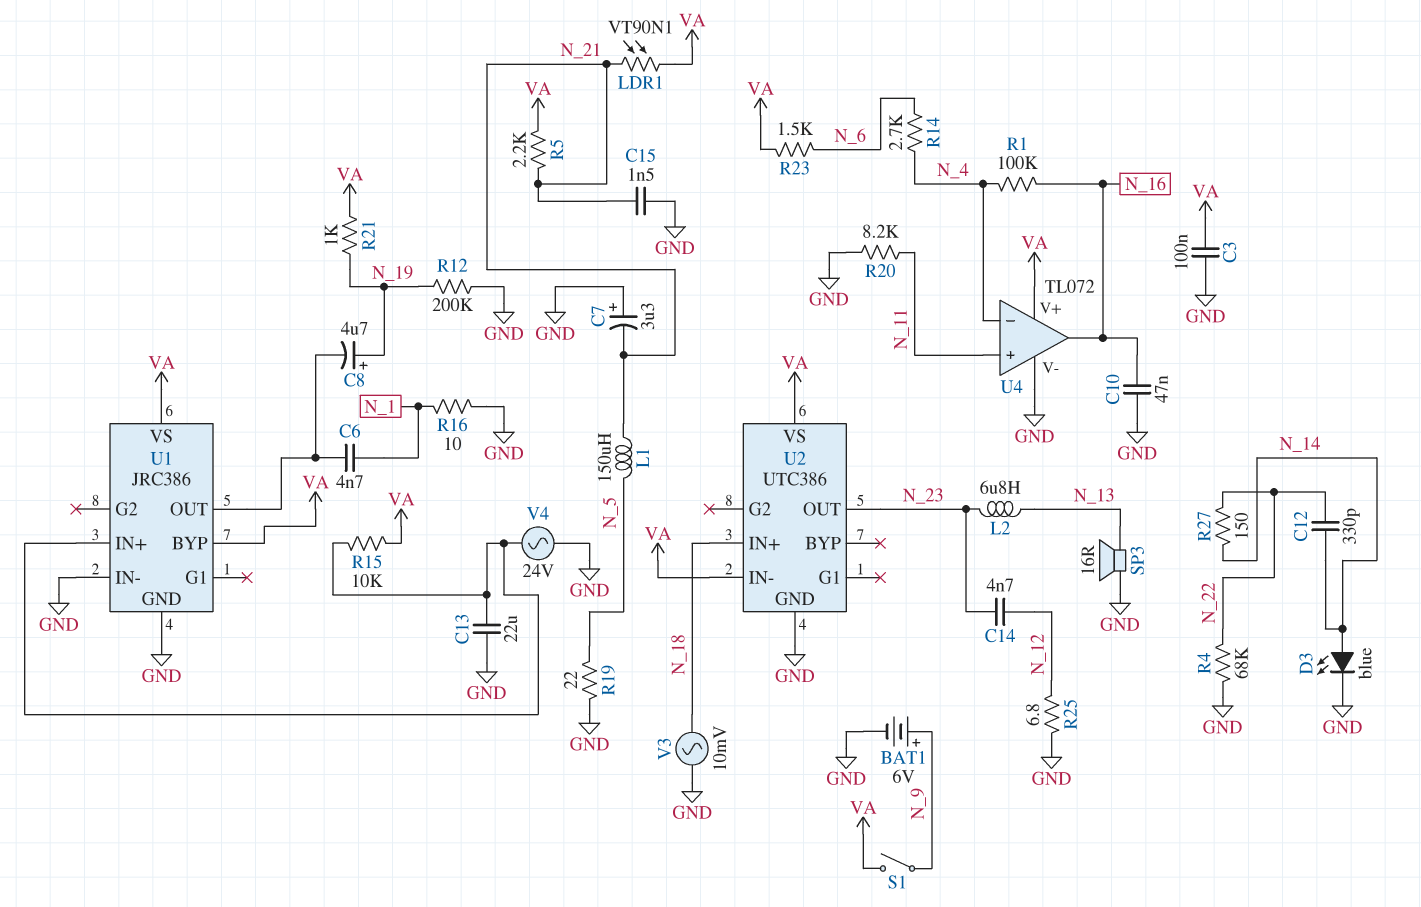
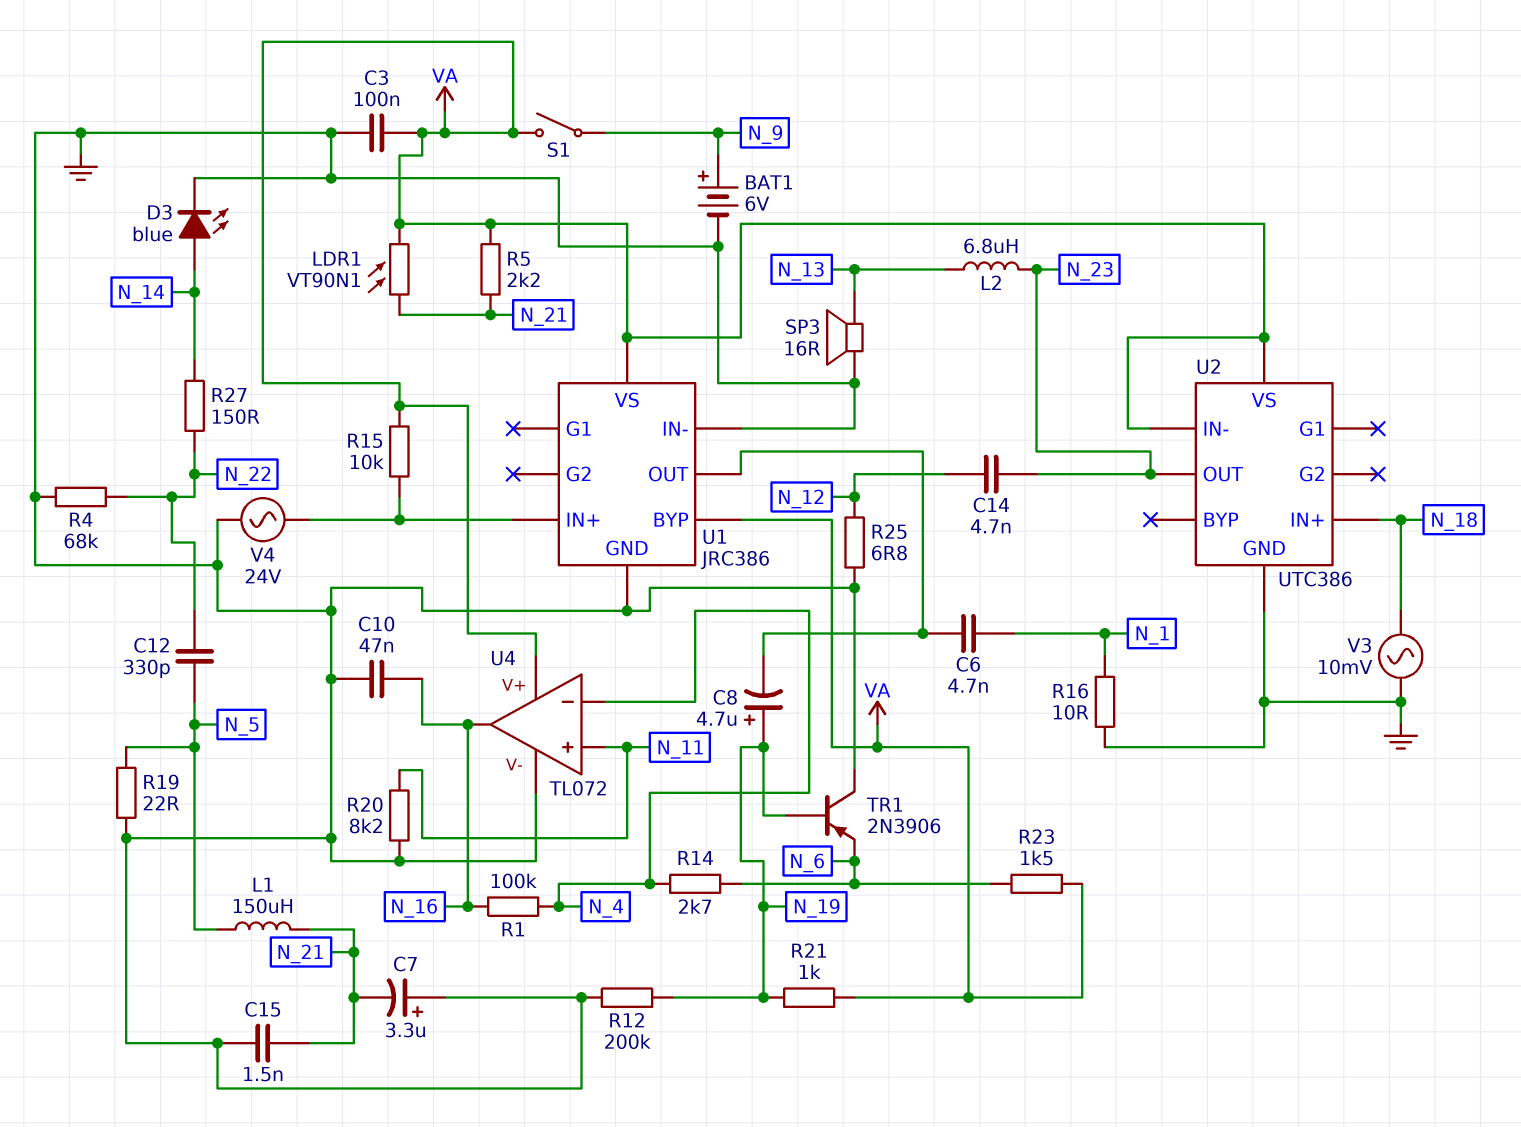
C12: 330pF (N_14, N_22) -> 330pF (N_5, N_22)
C13: 22uF (GND, U1/IN+) -> none
TR1: none -> PNP 2N3906 (B N_19, C GND, E N_6)

